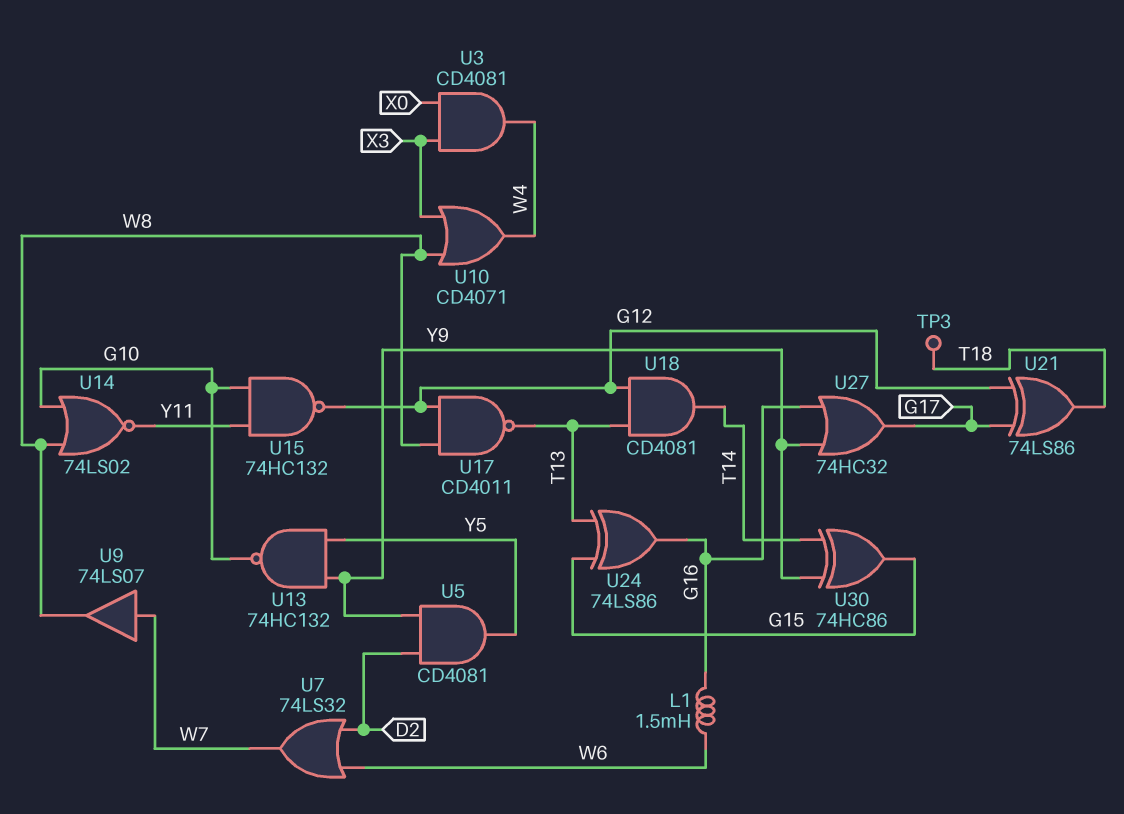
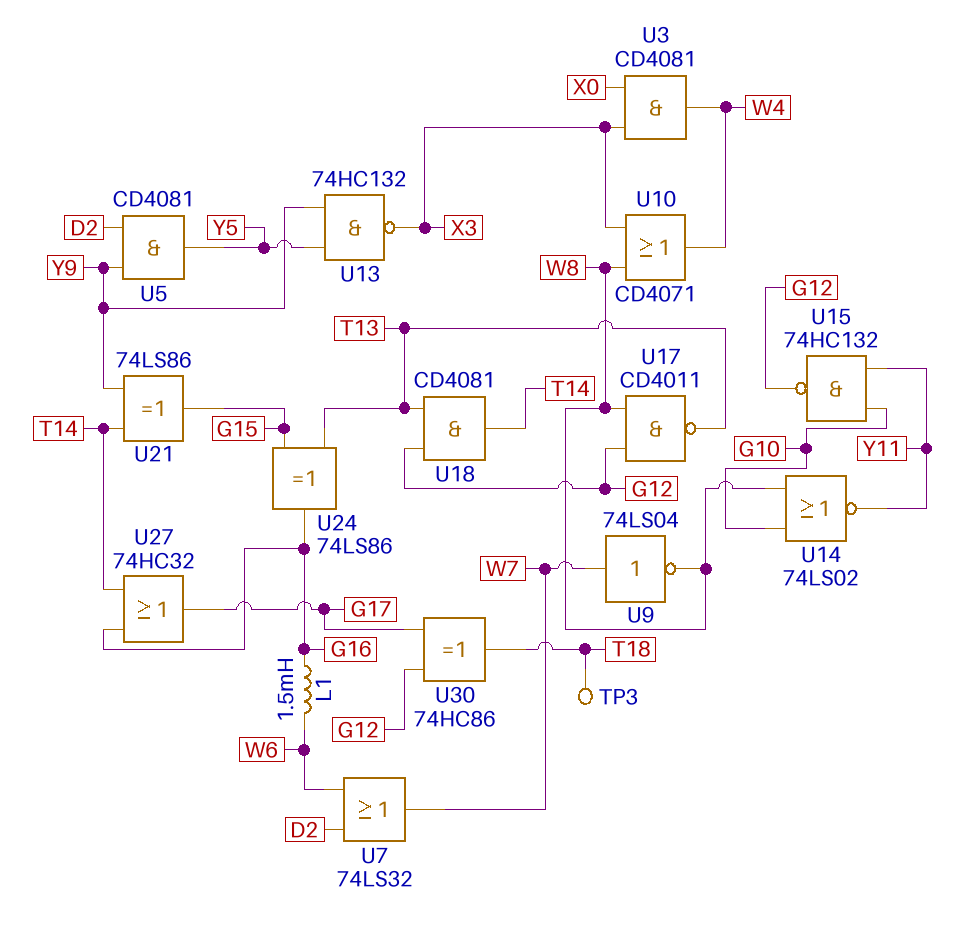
U9: buffer 74LS07 (in W7, out W8) -> NOT 74LS04 (in W7, out W8)
U13: NAND 74HC132 (in Y5, in Y9, out G10) -> NAND 74HC132 (in Y5, in Y9, out X3)
U21: XOR 74LS86 (in G12, in G17, out T18) -> XOR 74LS86 (in T14, in Y9, out G15)
U27: OR 74HC32 (in G16, in Y9, out G17) -> OR 74HC32 (in G16, in T14, out G17)
U30: XOR 74HC86 (in T14, in Y9, out G15) -> XOR 74HC86 (in G12, in G17, out T18)

